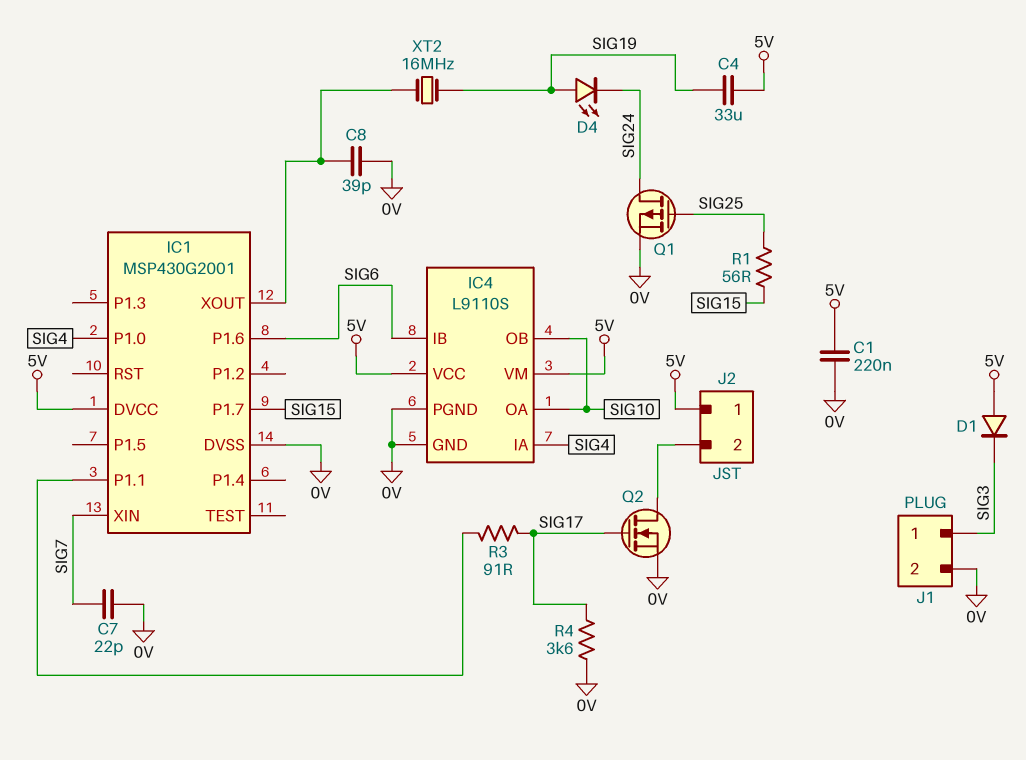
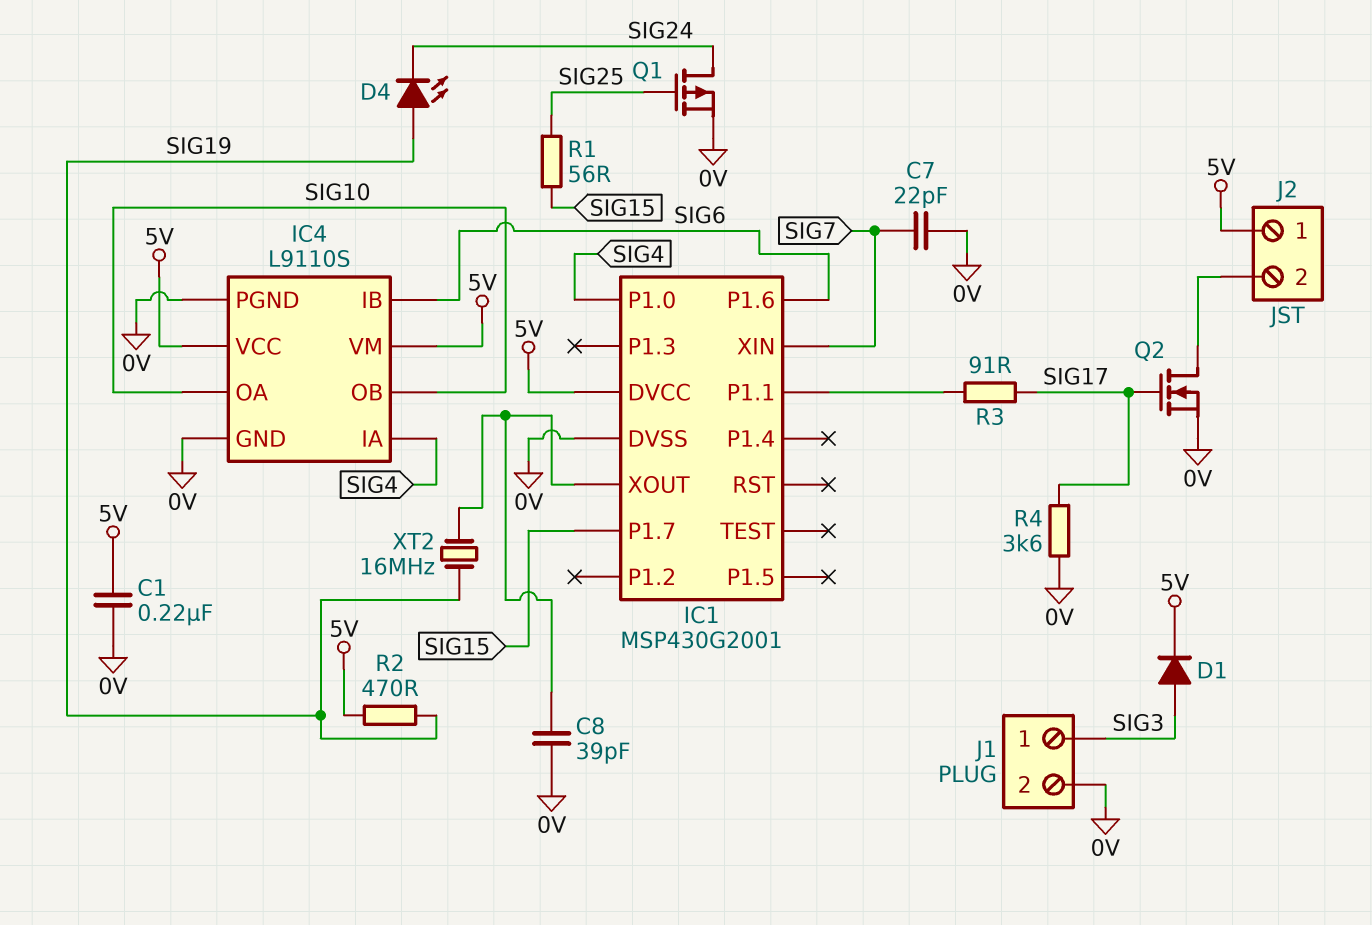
C4: 33uF (5V, SIG19) -> none
D1: diode (A 5V, K SIG3) -> diode (A SIG3, K 5V)
R2: none -> 470 (5V, SIG19)

